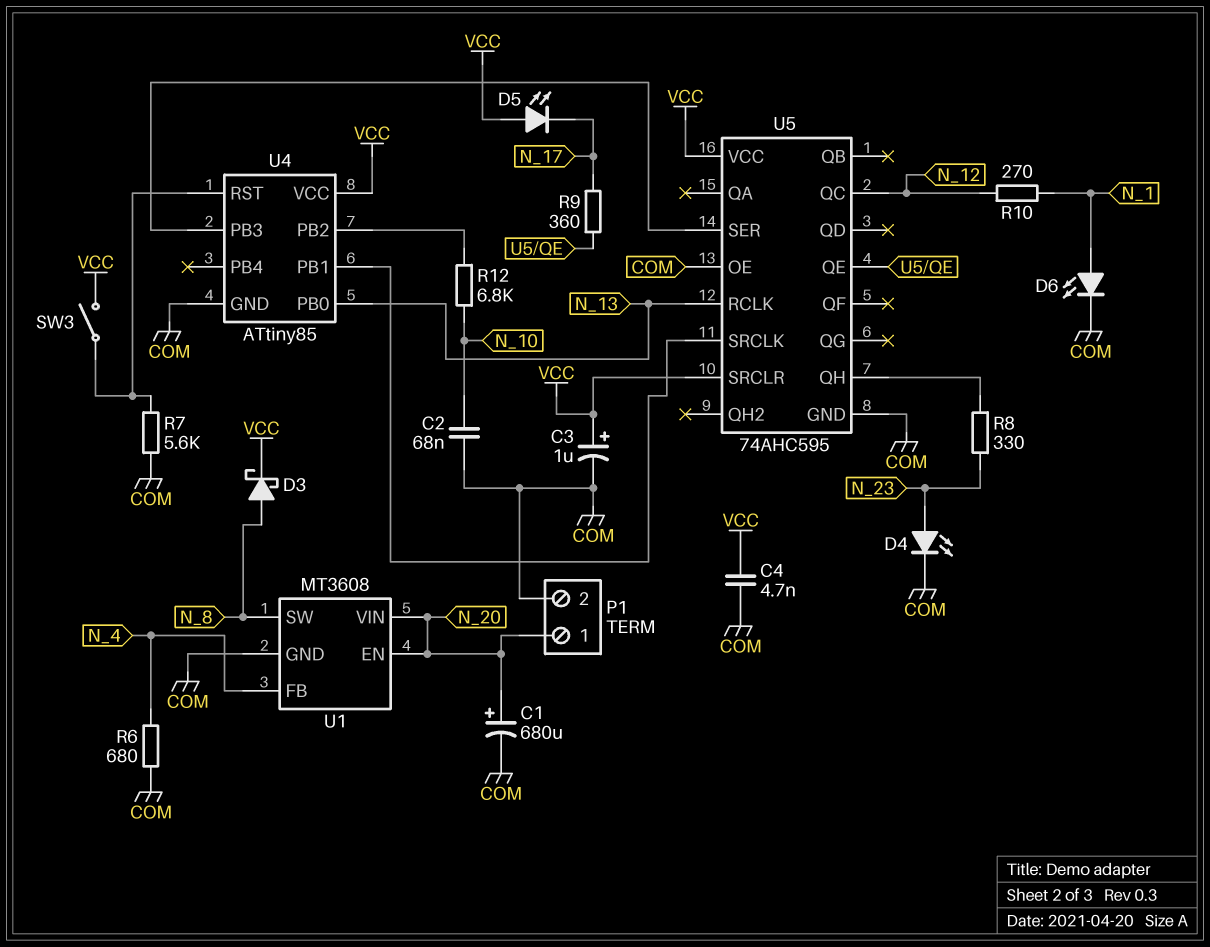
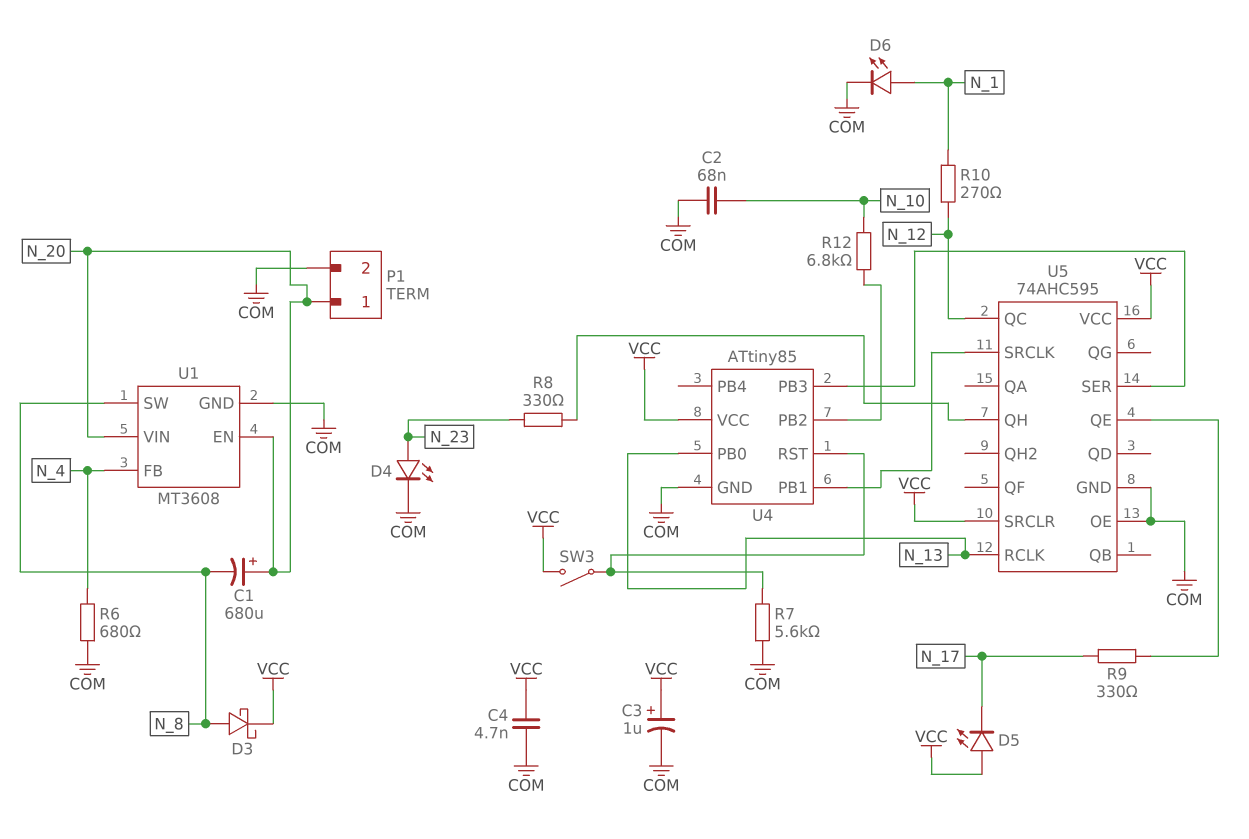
C1: 680uF (plus N_20, minus COM) -> 680uF (plus N_20, minus N_8)
R9: 360 (N_17, U5/QE) -> 330 (N_17, U5/QE)

